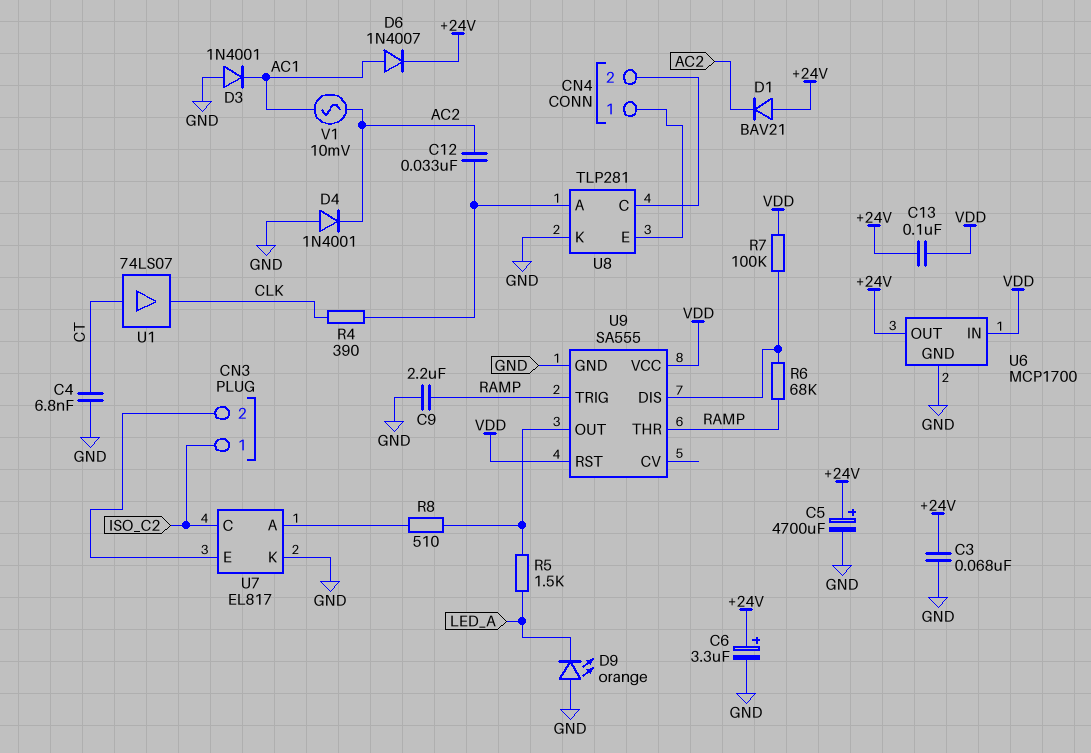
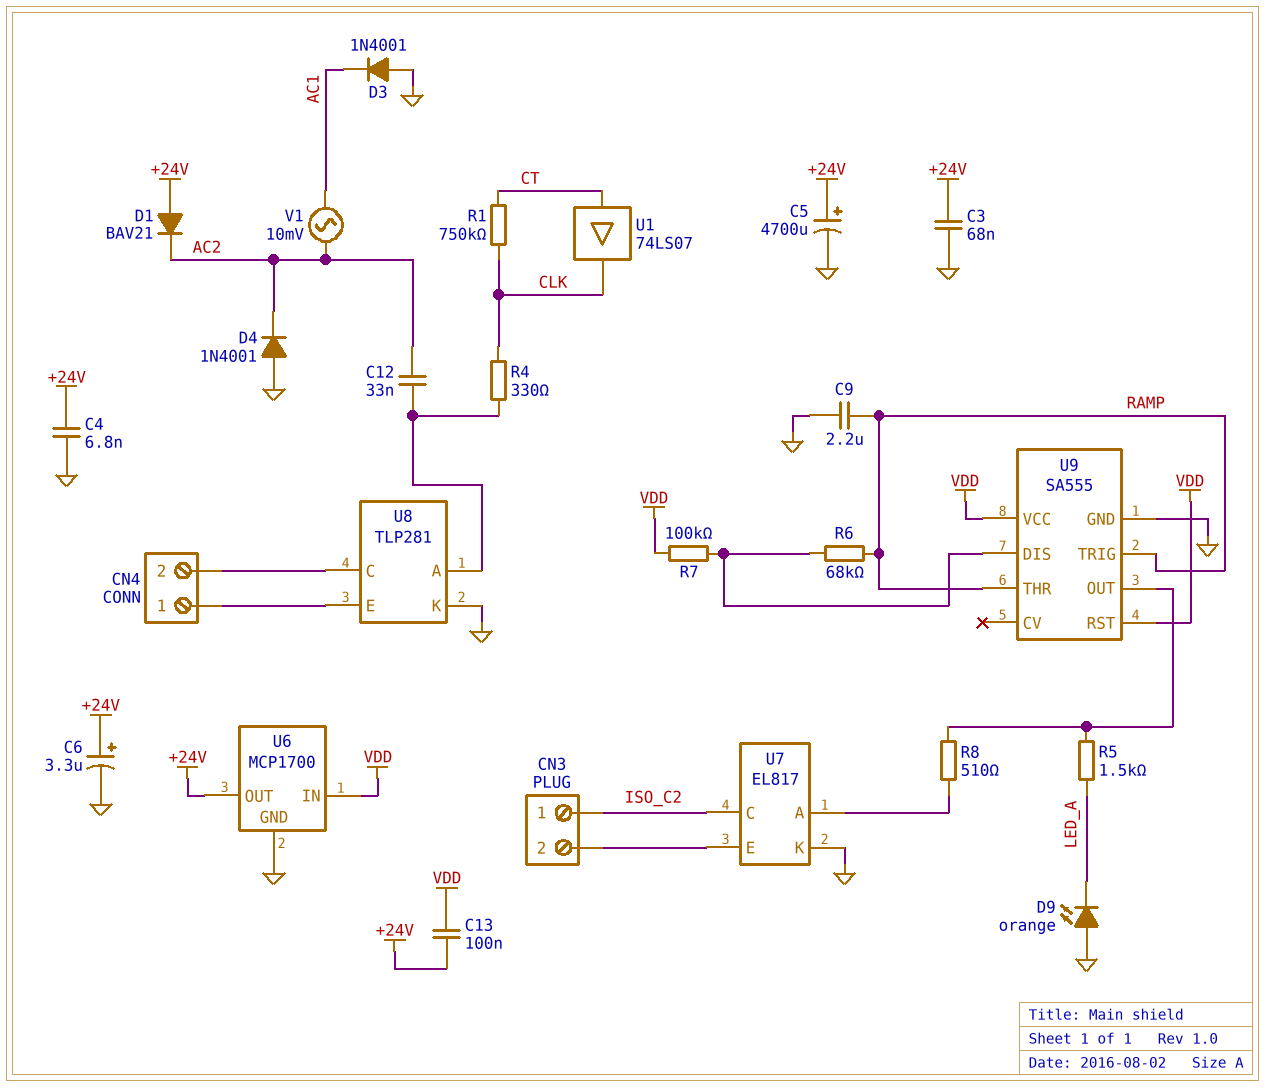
C4: 6.8nF (CT, GND) -> 6.8nF (+24V, GND)
D6: diode 1N4007 (A AC1, K +24V) -> none
R1: none -> 750k (CLK, CT)
R4: 390 (CLK, U8/A) -> 330 (CLK, U8/A)

